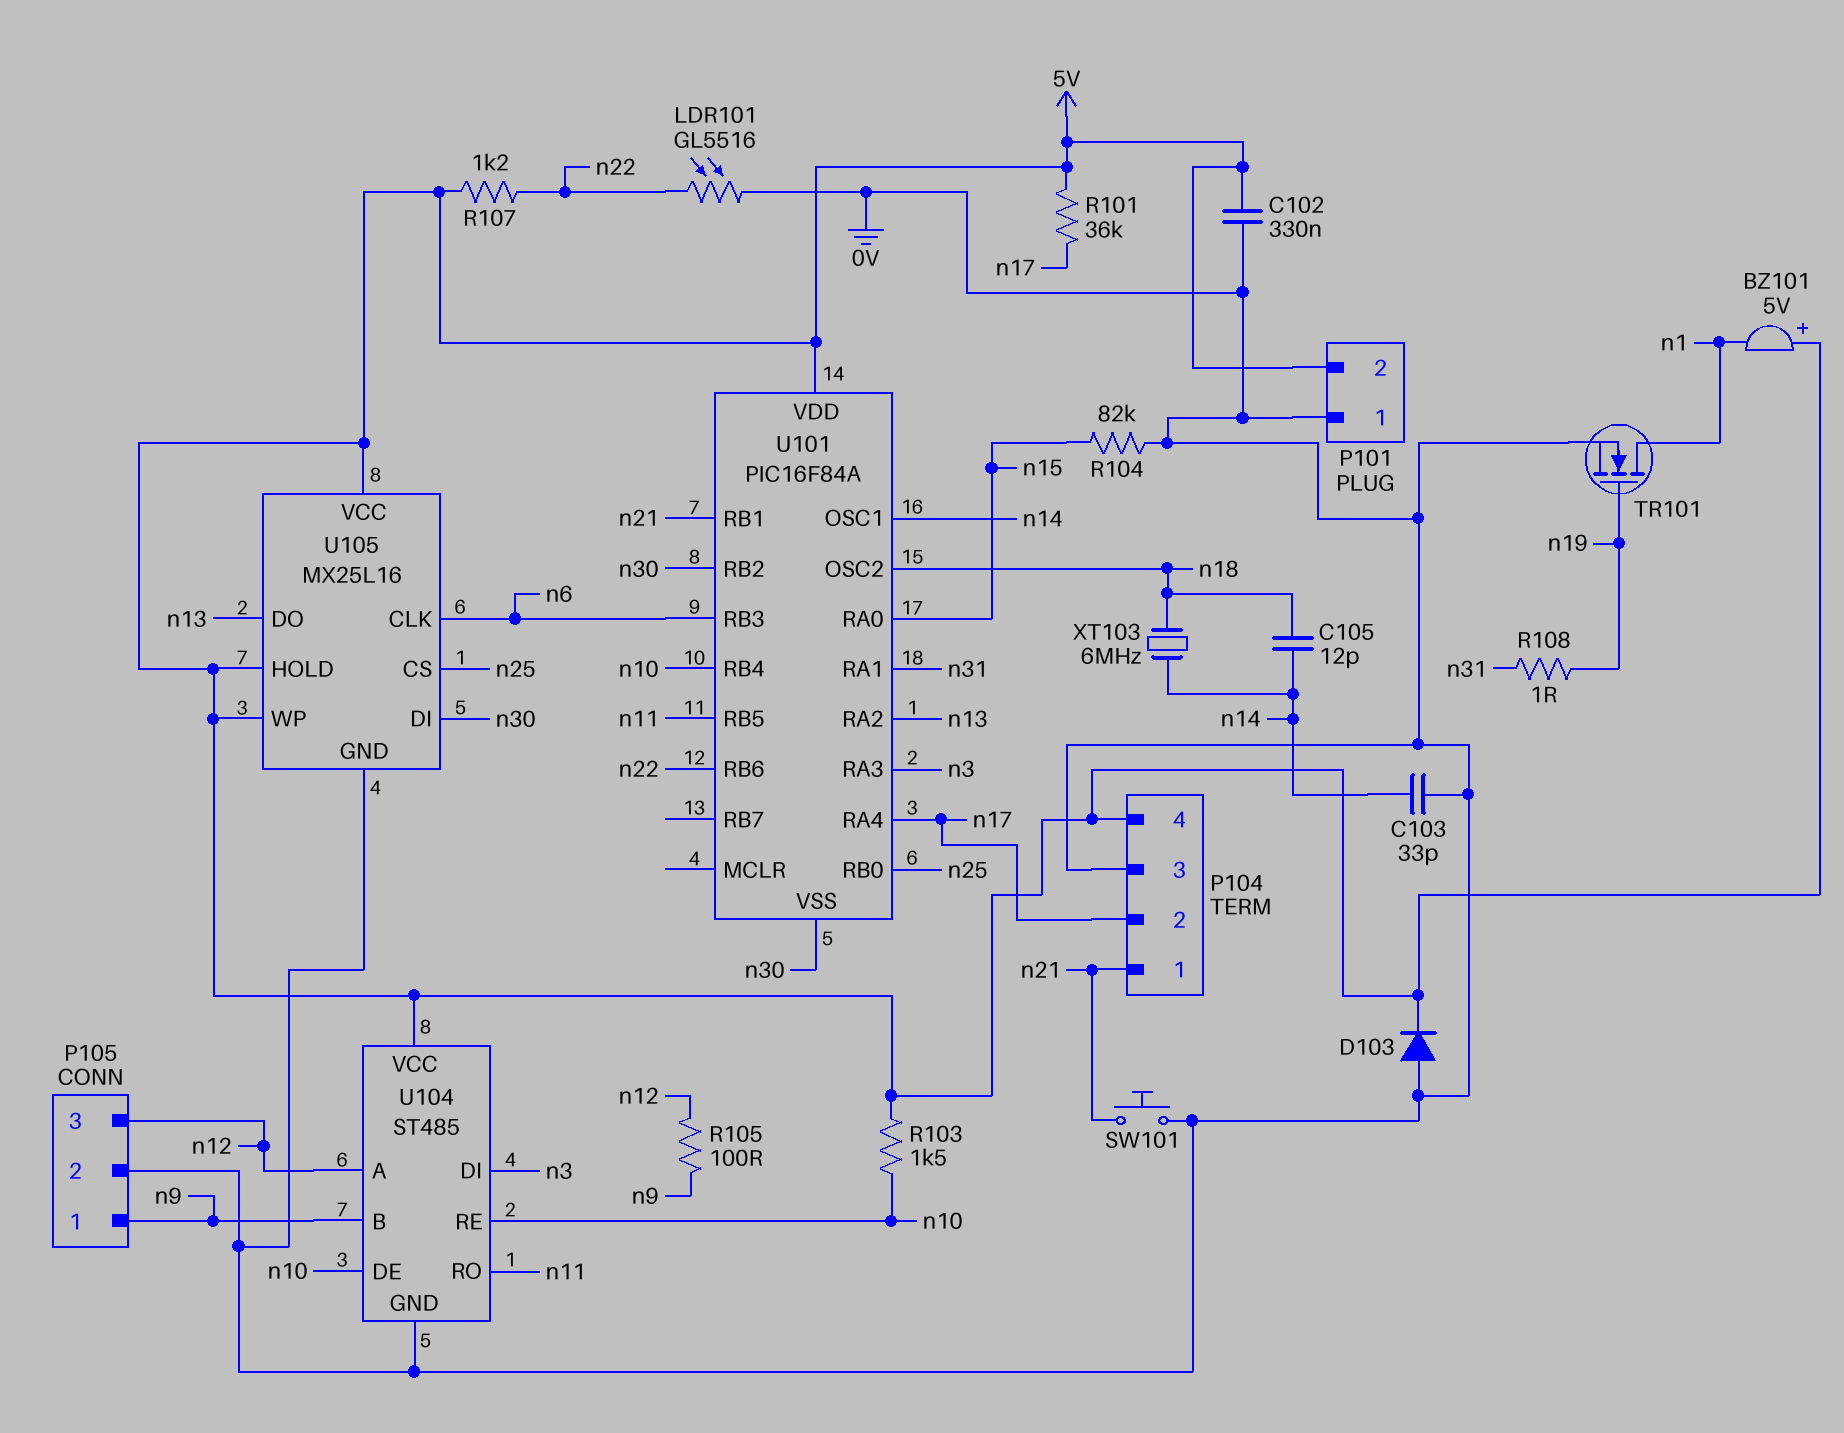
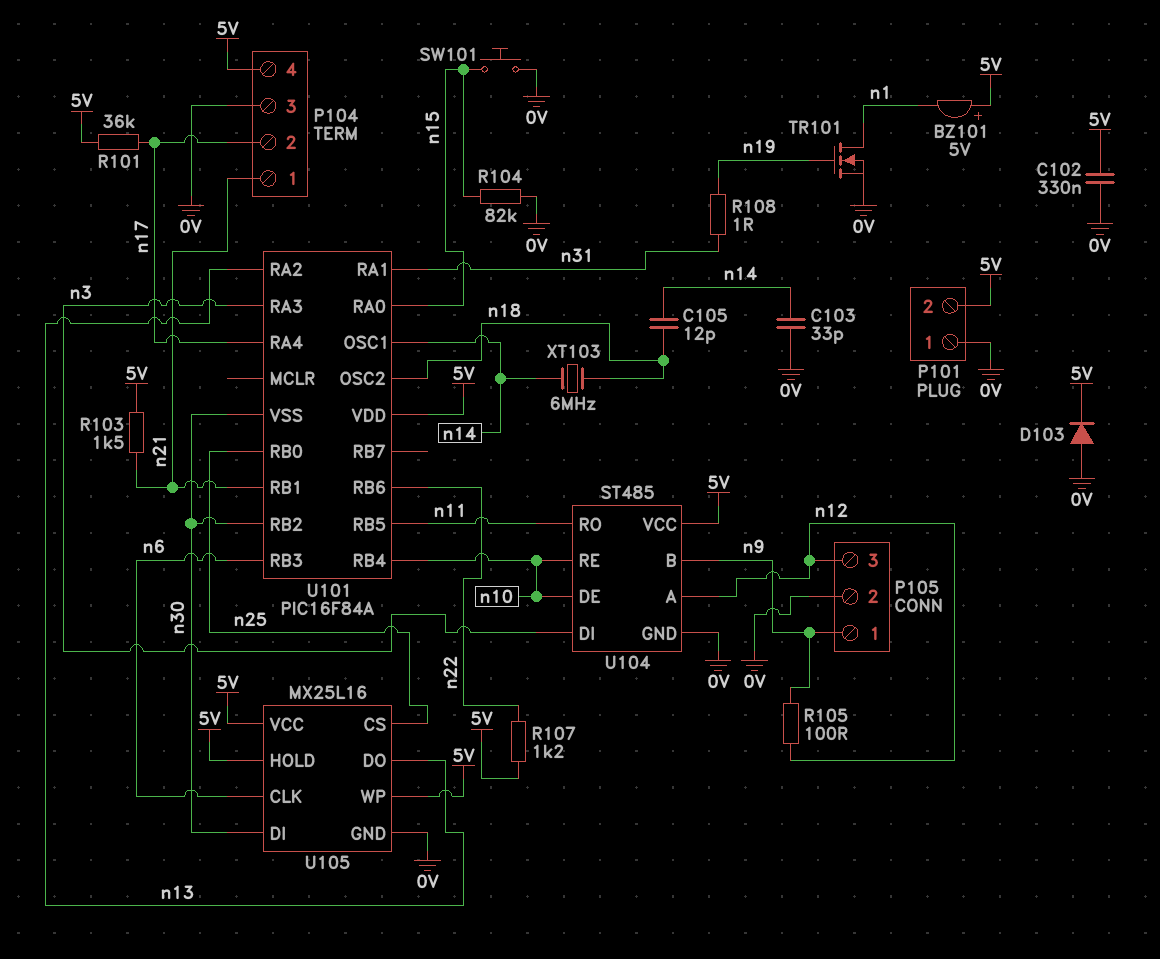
LDR101: GL5516 (0V, n22) -> none
R103: 1.5k (5V, n10) -> 1.5k (5V, n21)
SW101: button (0V, n21) -> button (0V, n15)

